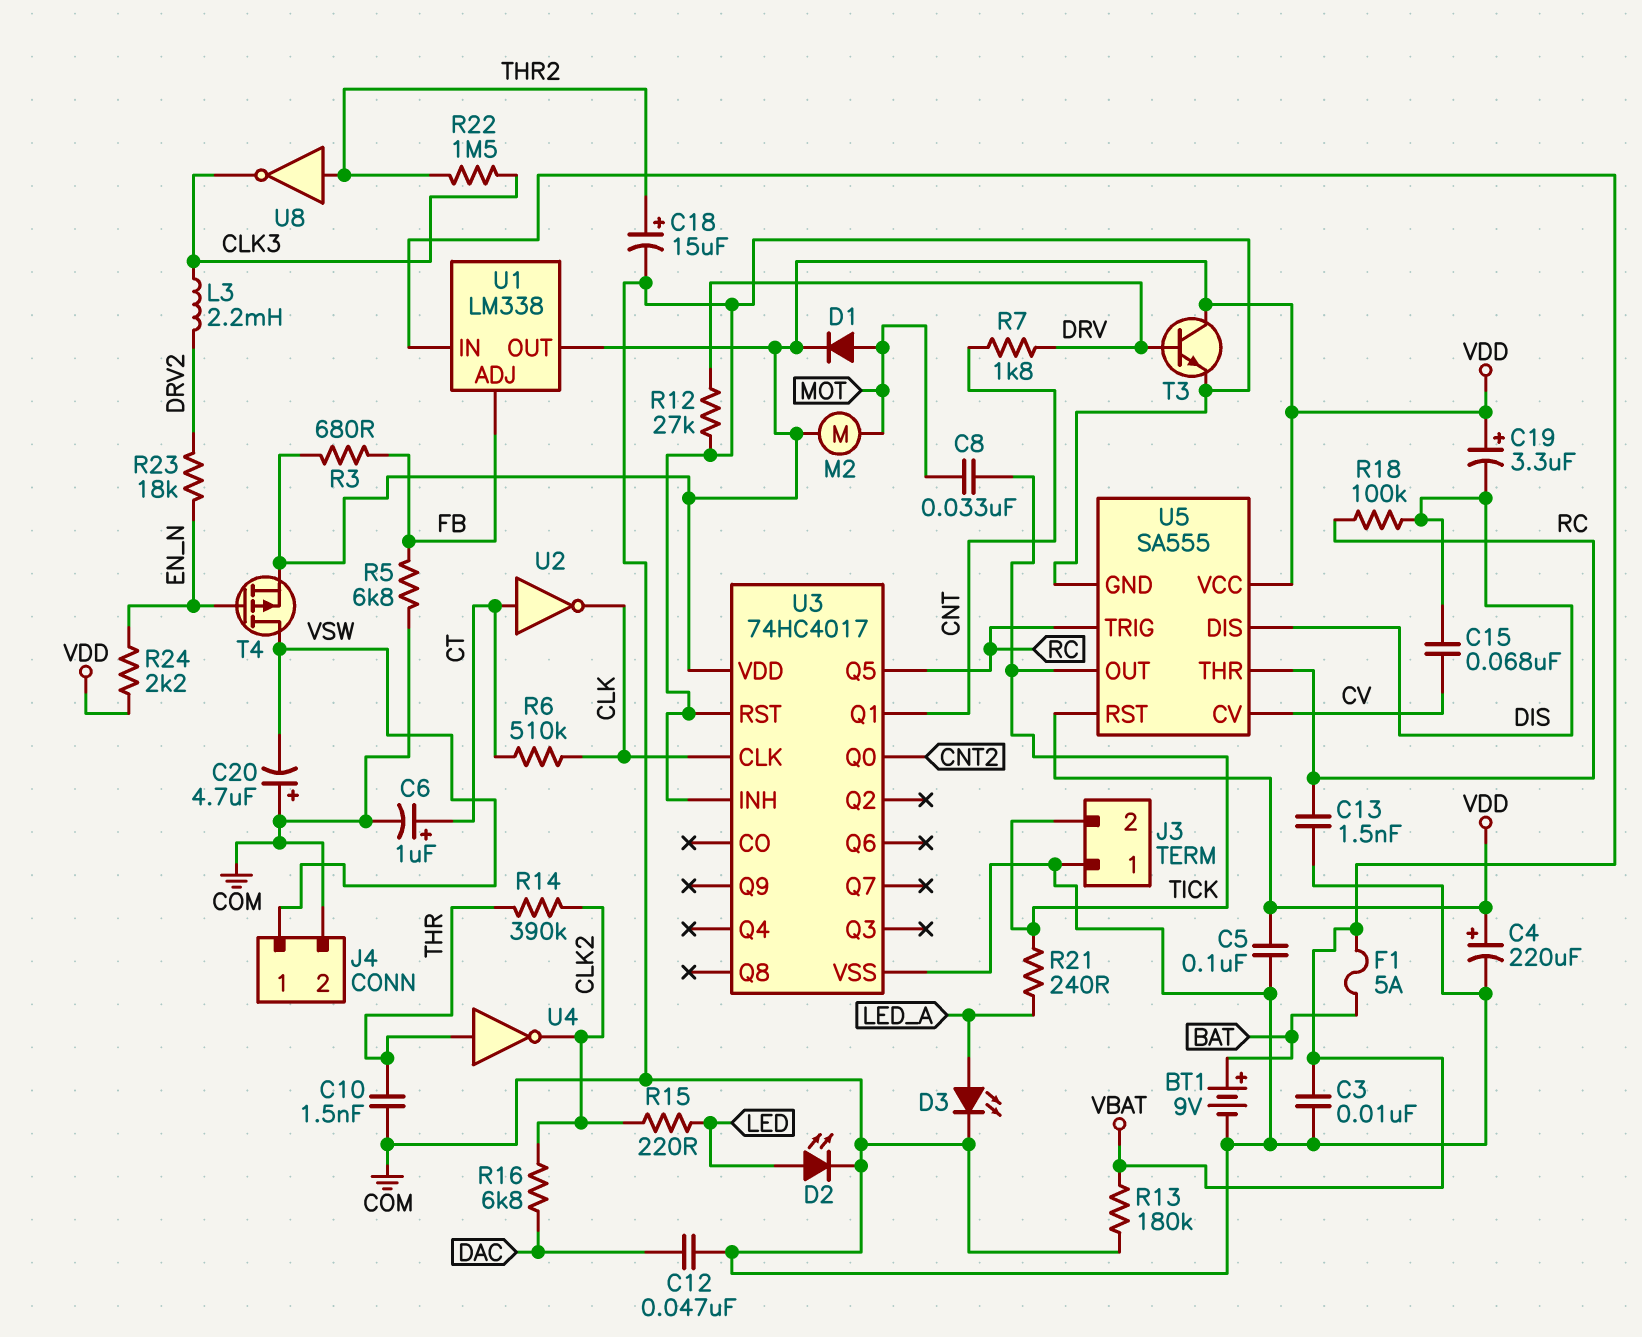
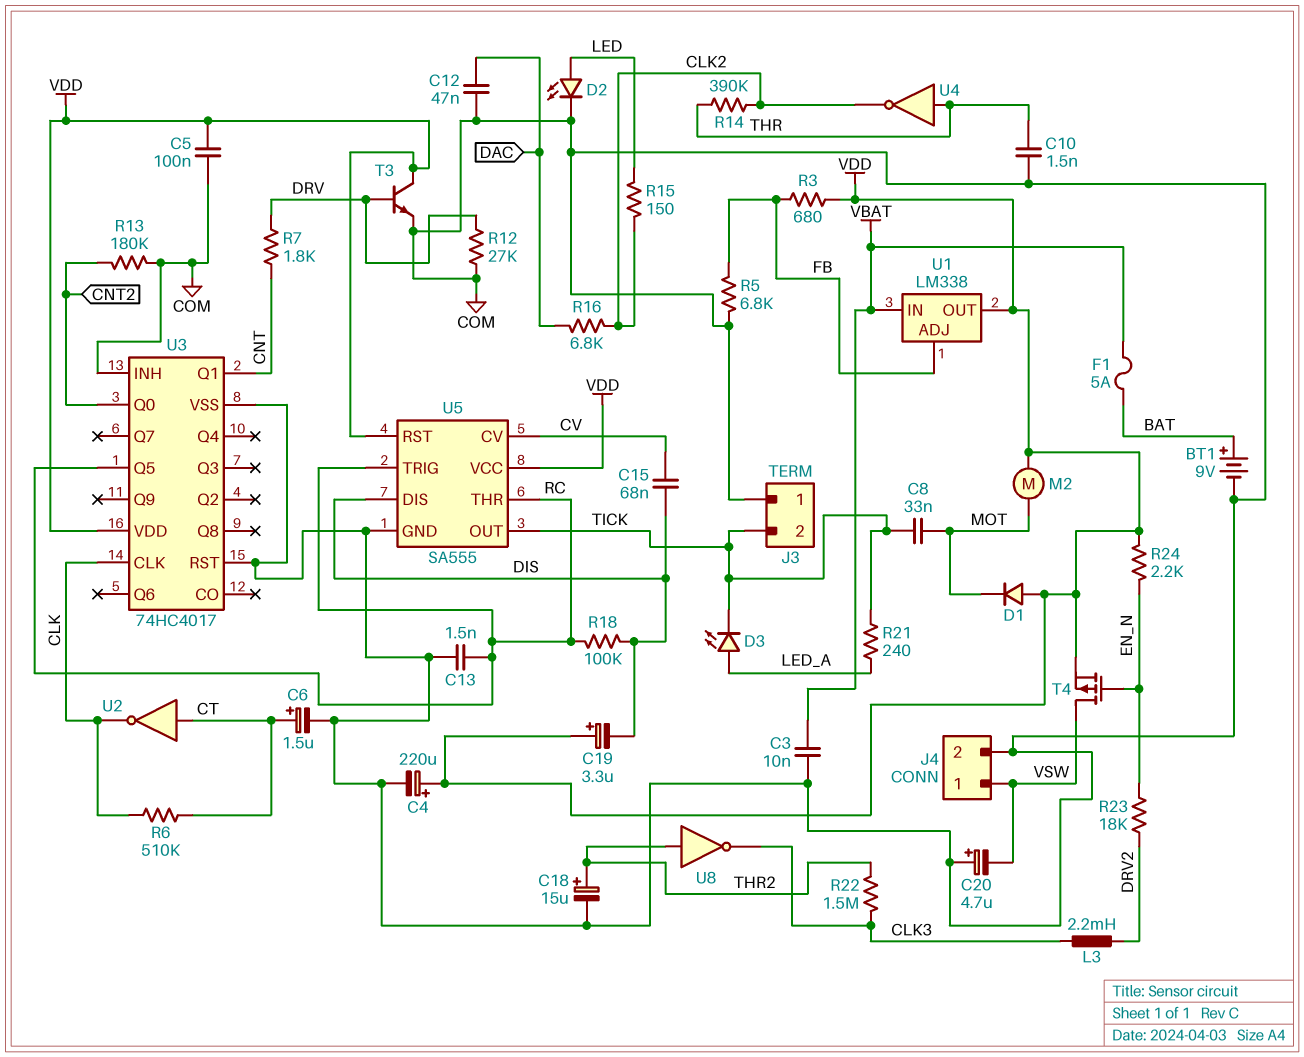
C6: 1uF (plus CT, minus COM) -> 1.5uF (plus CT, minus COM)
D1: diode (A MOT, K VDD) -> diode (A VDD, K MOT)
D3: LED (A LED_A, K COM) -> LED (A LED_A, K TICK)
R13: 180k (COM, VBAT) -> 180k (CNT2, COM)
R15: 220 (CLK2, LED) -> 150 (CLK2, LED)

